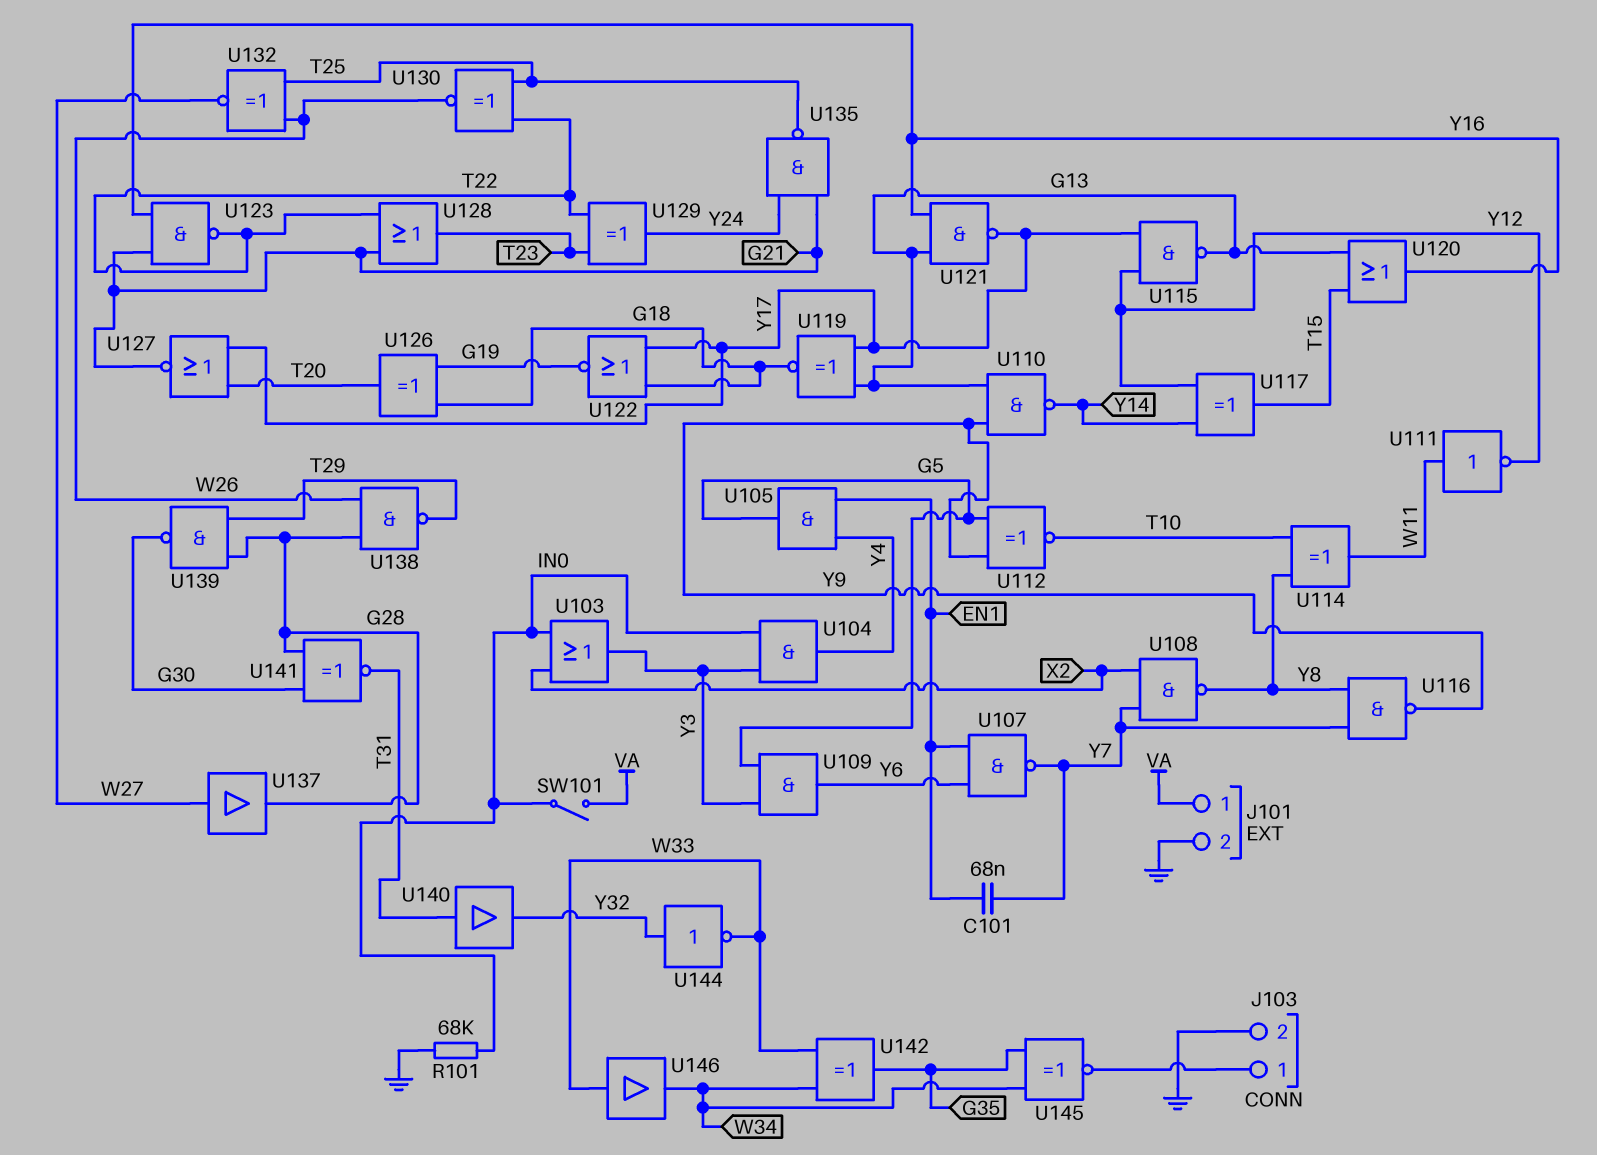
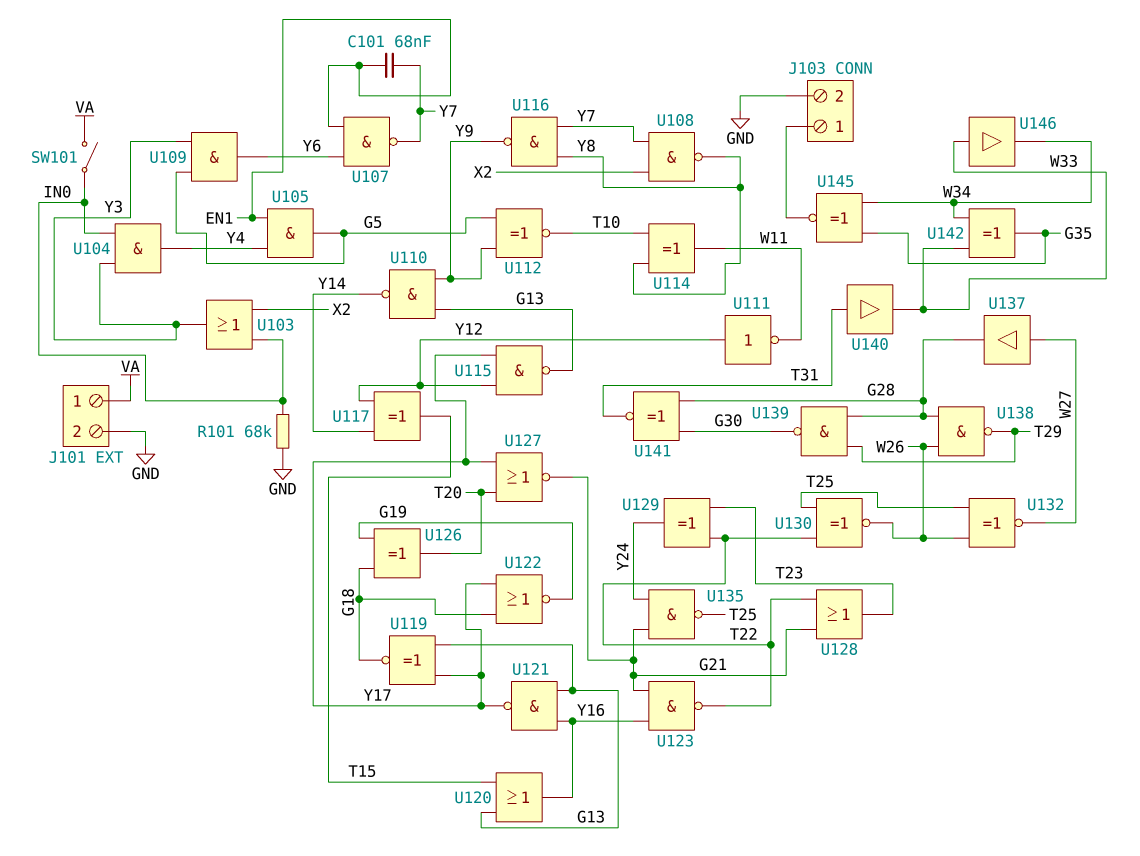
U111: NOT (in W11, out Y12) -> NOT (in Y12, out W11)
U140: buffer (in T31, out Y32) -> buffer (in T31, out W33)
U144: NOT (in Y32, out W33) -> none

